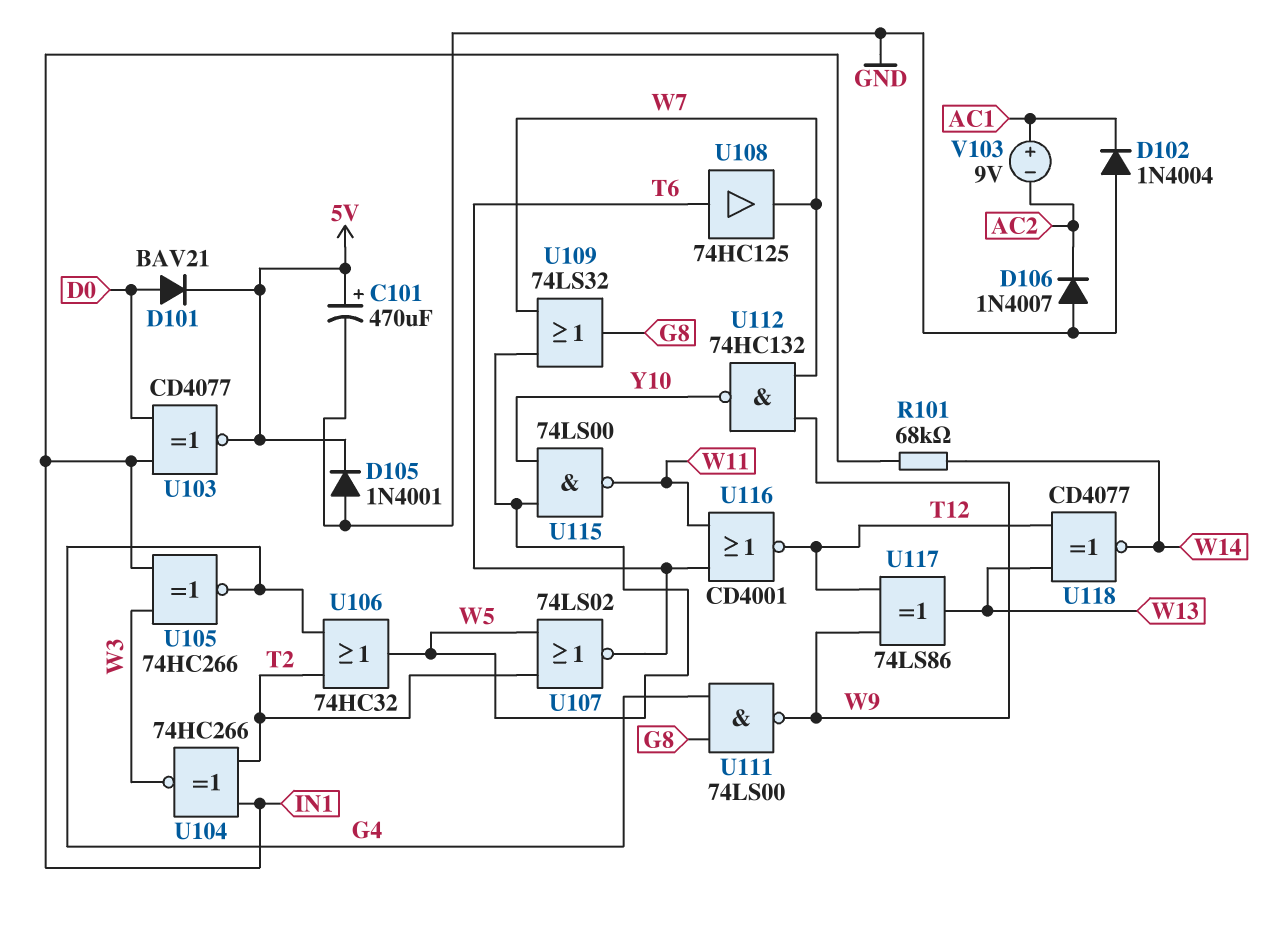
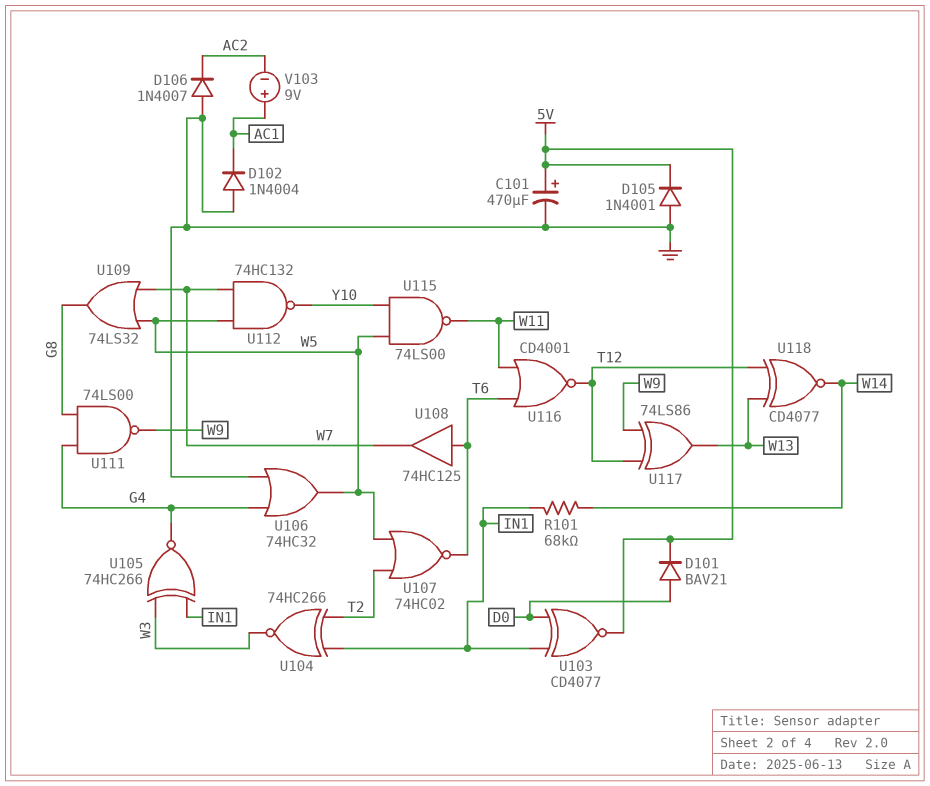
U106: OR 74HC32 (in G4, in T2, out W5) -> OR 74HC32 (in G4, in GND, out W5)
U107: NOR 74LS02 (in T2, in W5, out T6) -> NOR 74HC02 (in T2, in W5, out T6)
U112: NAND 74HC132 (in W7, in W9, out Y10) -> NAND 74HC132 (in W5, in W7, out Y10)

